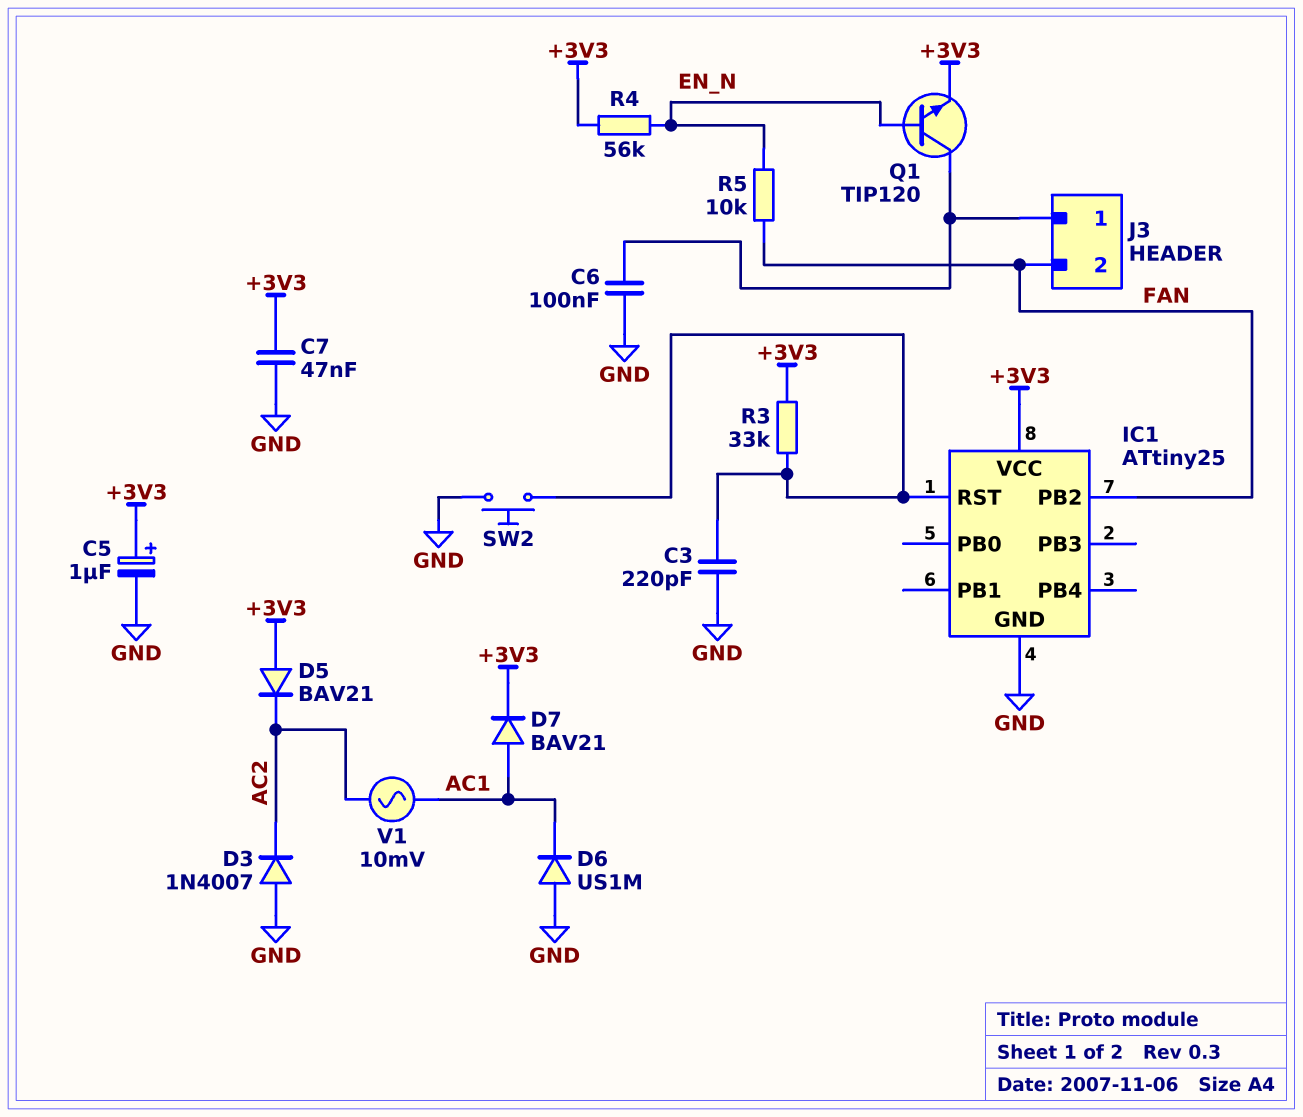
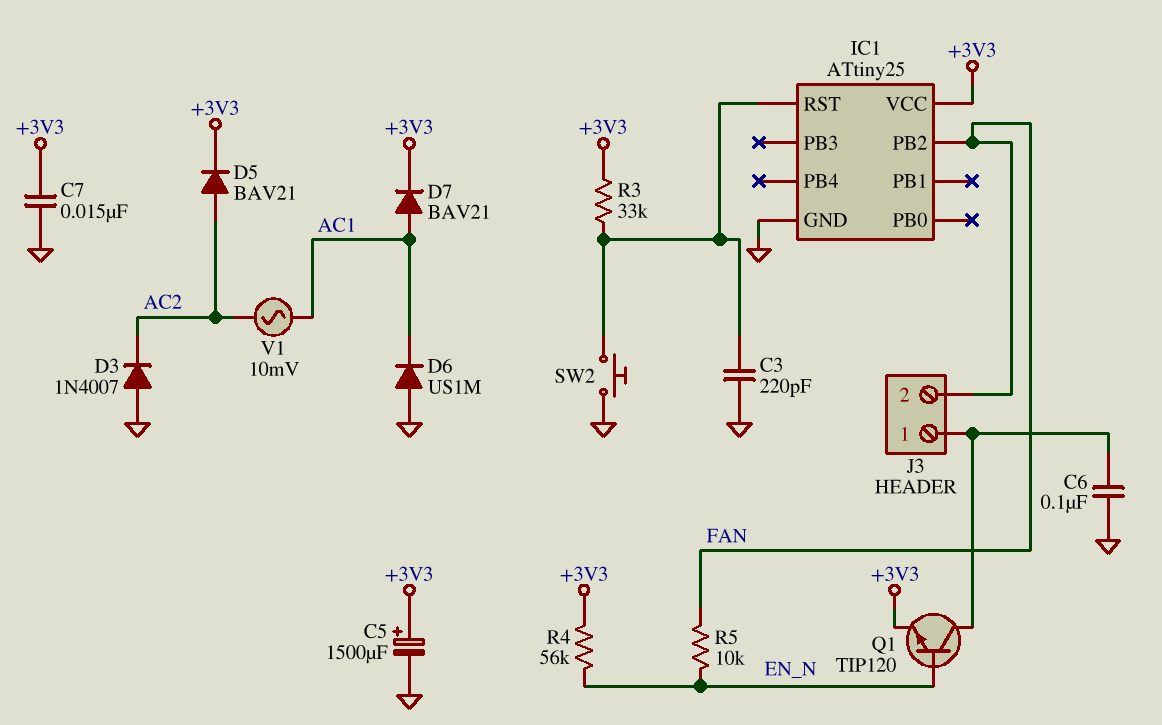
C5: 1uF (plus +3V3, minus GND) -> 1500uF (plus +3V3, minus GND)
C7: 47nF (+3V3, GND) -> 15nF (+3V3, GND)
D5: diode BAV21 (A +3V3, K AC2) -> diode BAV21 (A AC2, K +3V3)

